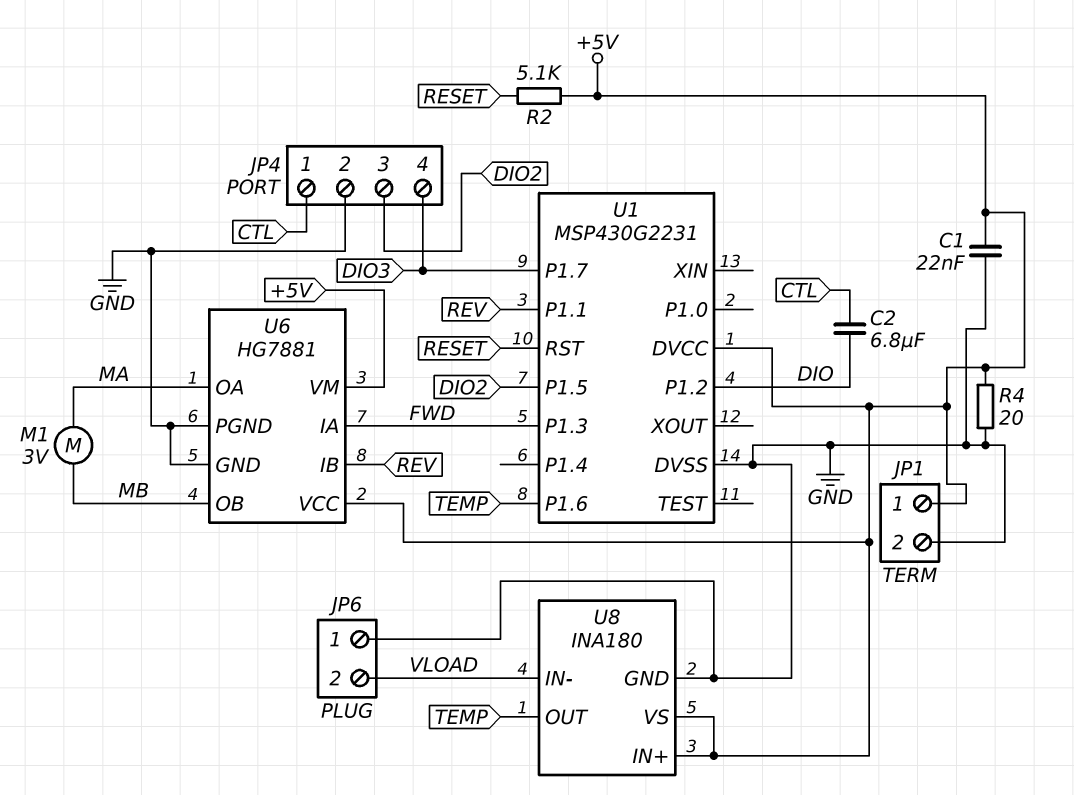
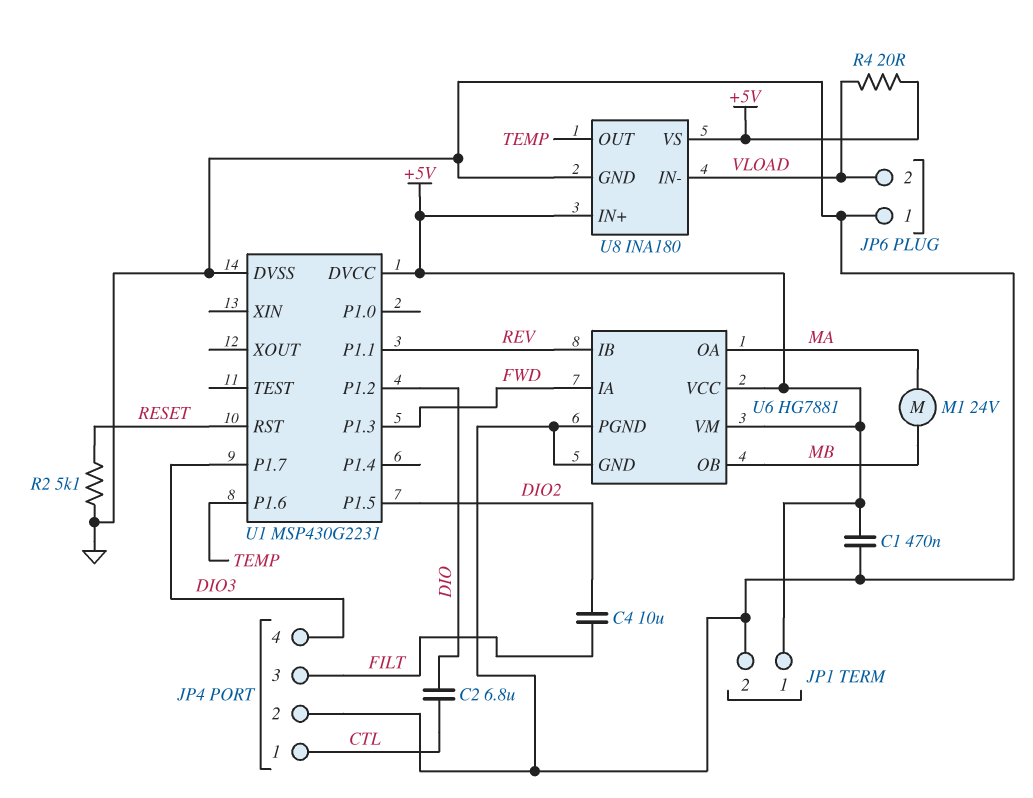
C1: 22nF (+5V, GND) -> 470nF (+5V, GND)
C4: none -> 10uF (DIO2, FILT)
JP4 pin 3: DIO2 -> FILT
M1: motor 3V (MA, MB) -> motor 24V (MA, MB)
R2: 5.1k (+5V, RESET) -> 5.1k (GND, RESET)
R4: 20 (+5V, GND) -> 20 (+5V, VLOAD)

